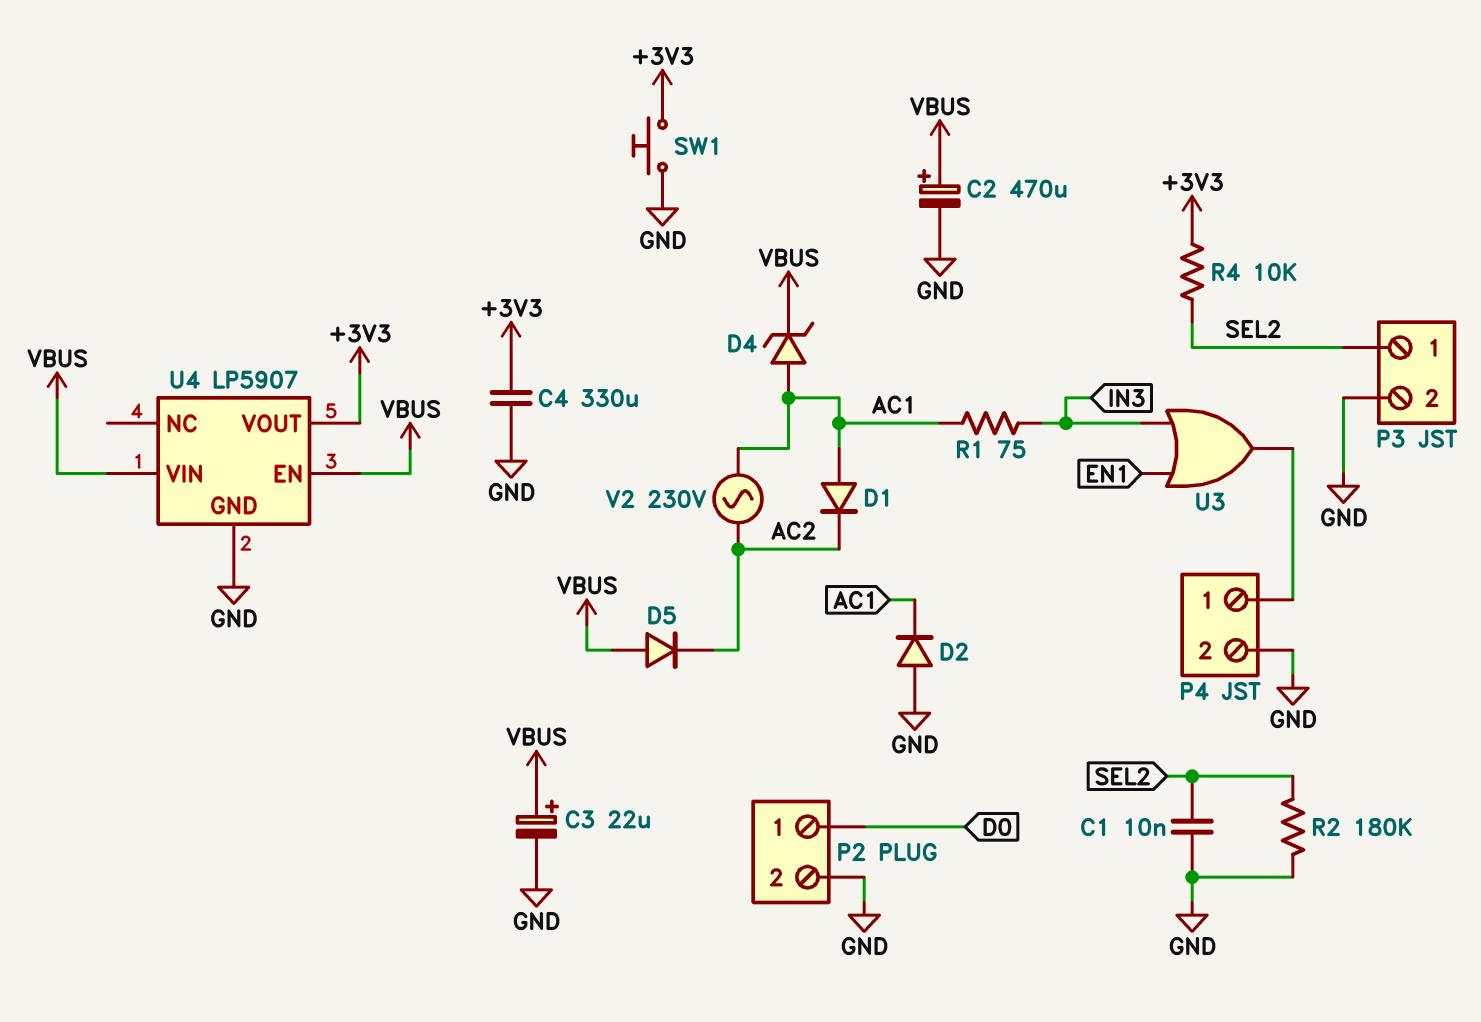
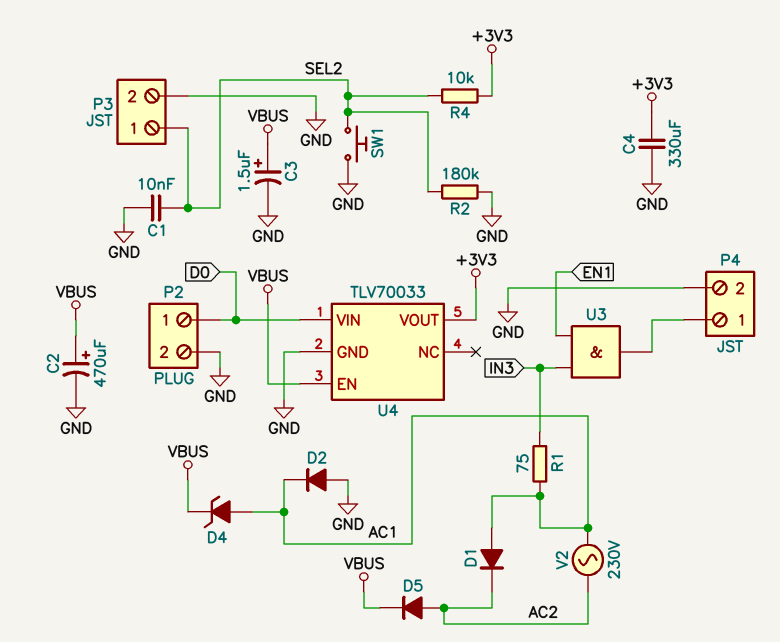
C3: 22uF (plus VBUS, minus GND) -> 1.5uF (plus VBUS, minus GND)
D5: diode (A VBUS, K AC2) -> diode (A AC2, K VBUS)
SW1: button (+3V3, GND) -> button (GND, SEL2)
U3: OR (in EN1, in IN3, out P4/1) -> AND (in EN1, in IN3, out P4/1)
U4: LP5907 -> TLV70033
U4 pin VIN: VBUS -> D0

